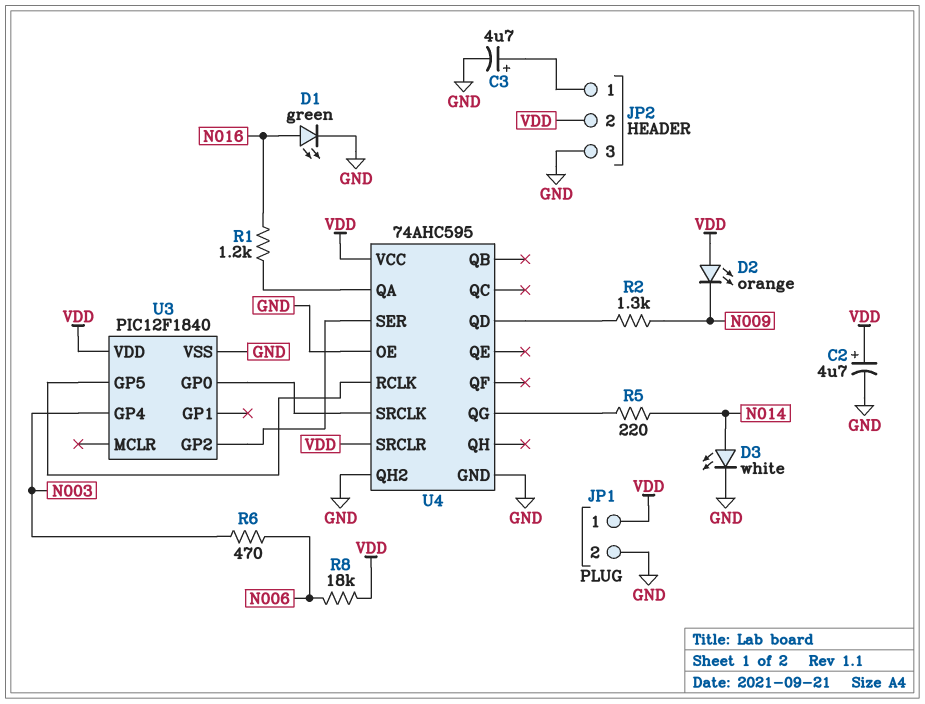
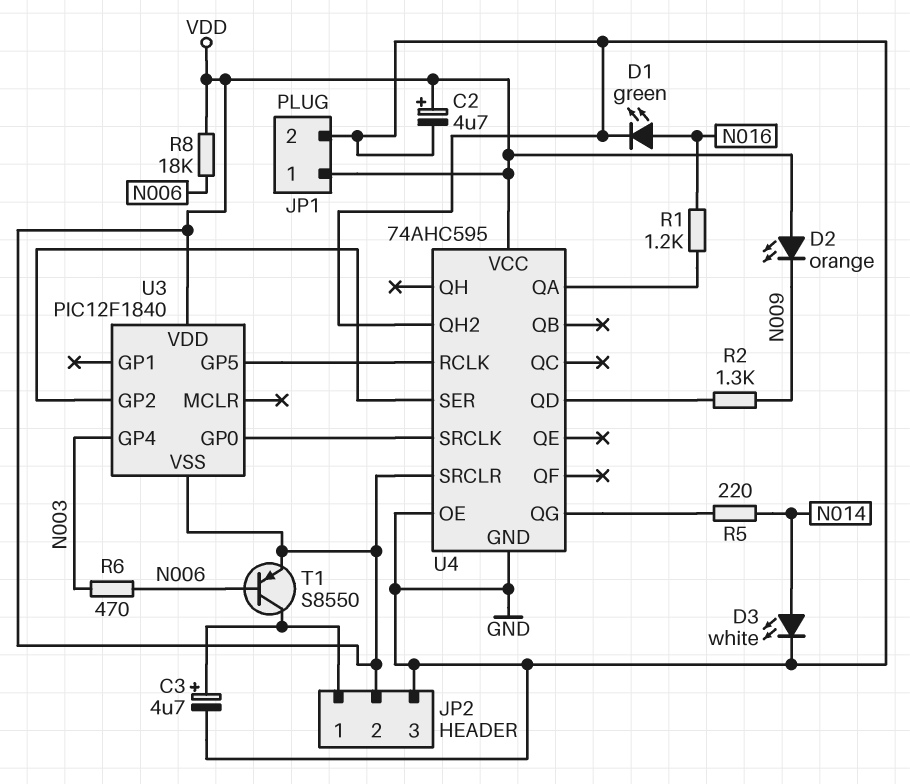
T1: none -> PNP S8550 (B N006, C JP2/1, E VDD)
U3 pin VSS: GND -> VDD

